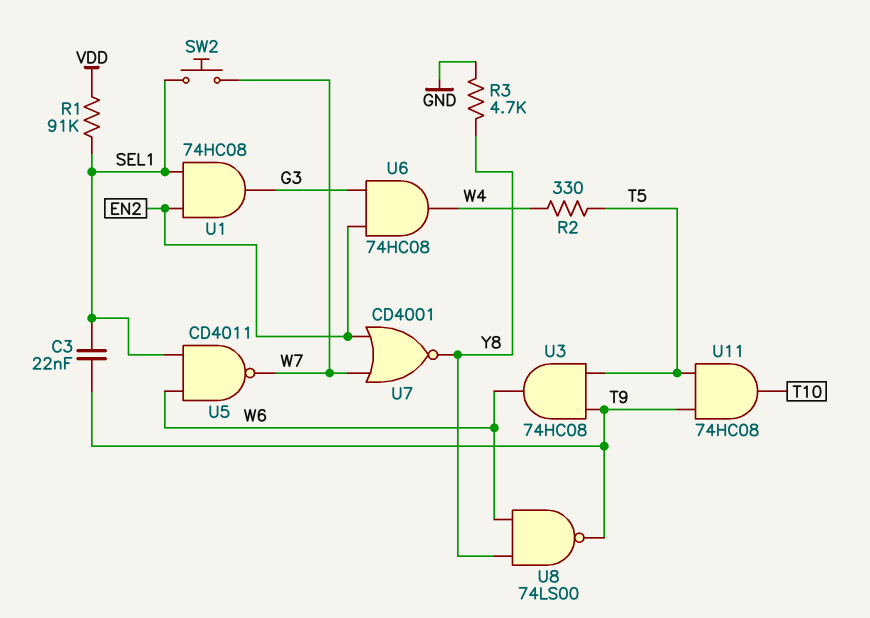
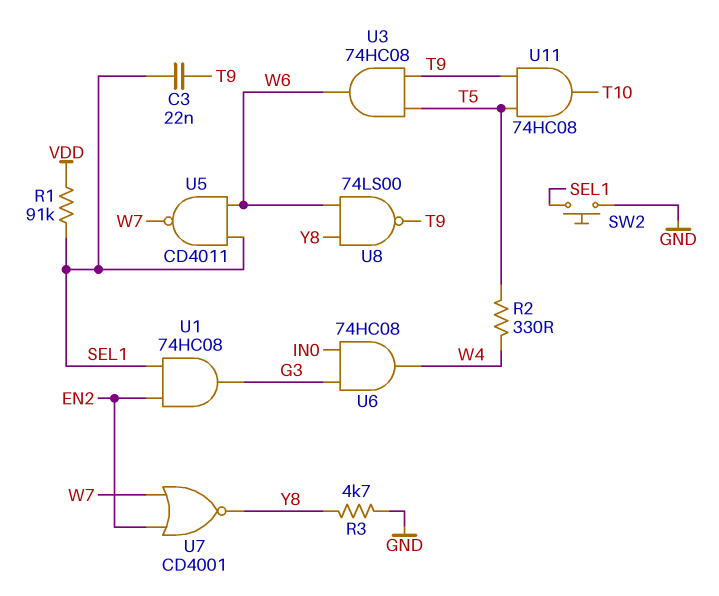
SW2: button (SEL1, W7) -> button (GND, SEL1)
U6: AND 74HC08 (in EN2, in G3, out W4) -> AND 74HC08 (in G3, in IN0, out W4)

